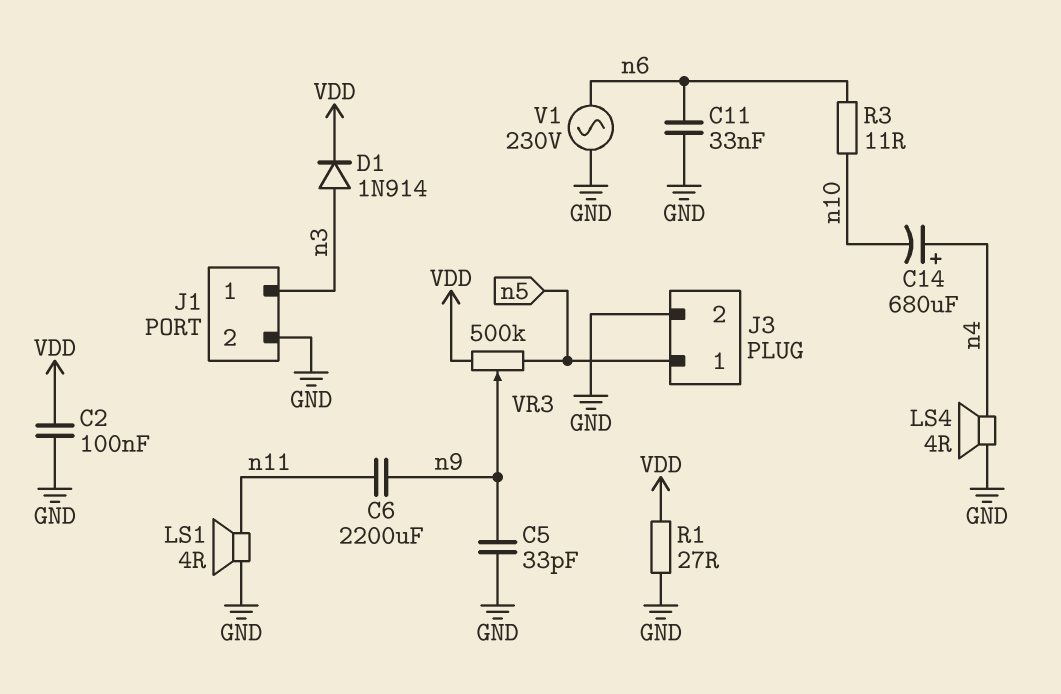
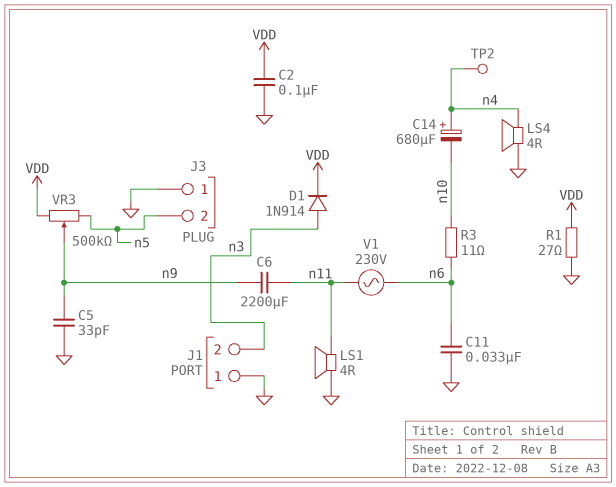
J1 pin 1: n3 -> GND
J1 pin 2: GND -> n3
J3 pin 1: n5 -> GND
J3 pin 2: GND -> n5
TP2: none -> test point (n4)
V1: AC 230V (GND, n6) -> AC 230V (n6, n11)

